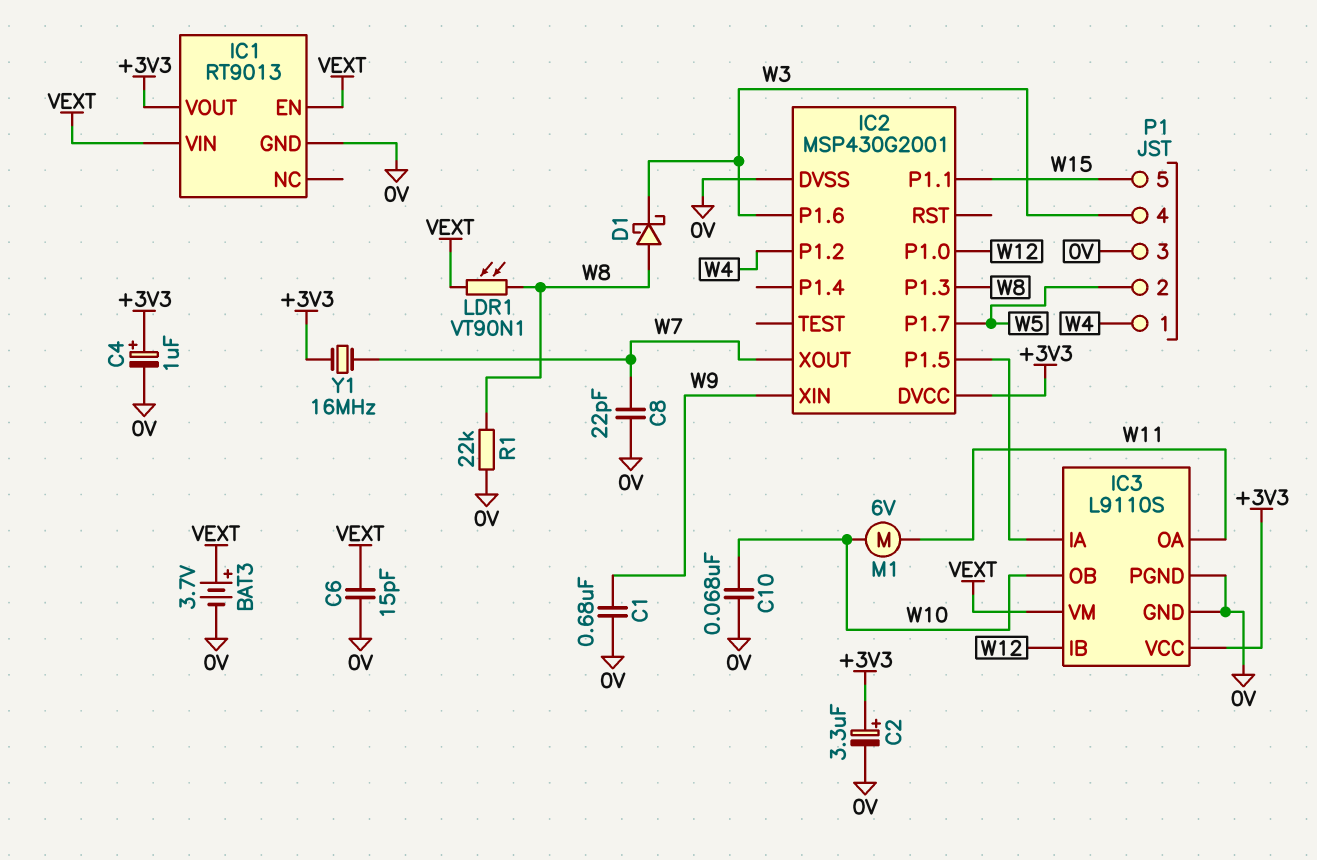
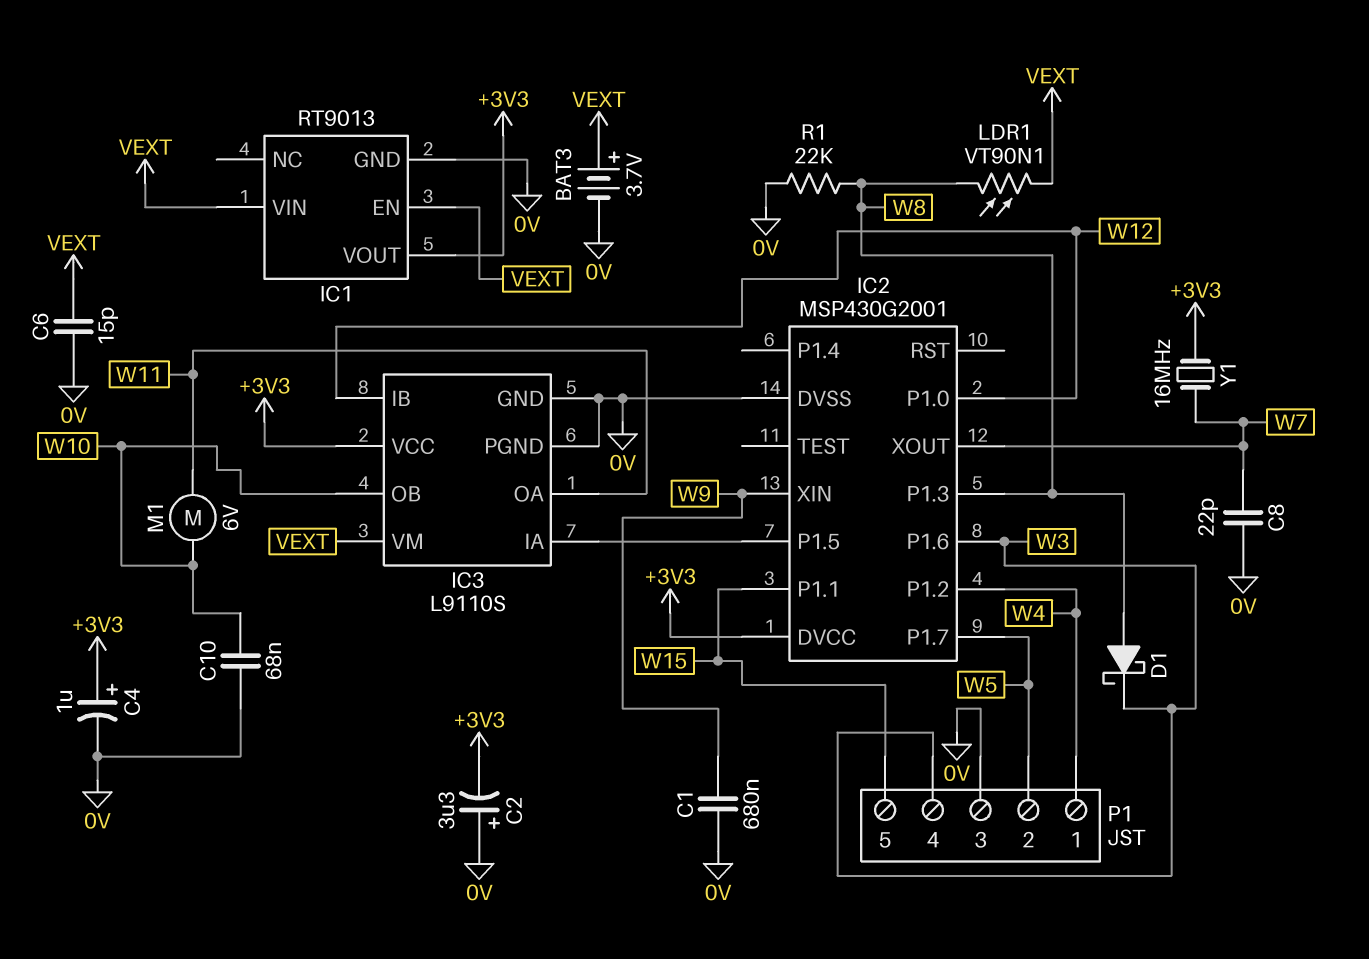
C2: 3.3uF (plus +3V3, minus 0V) -> 3.3uF (plus 0V, minus +3V3)

